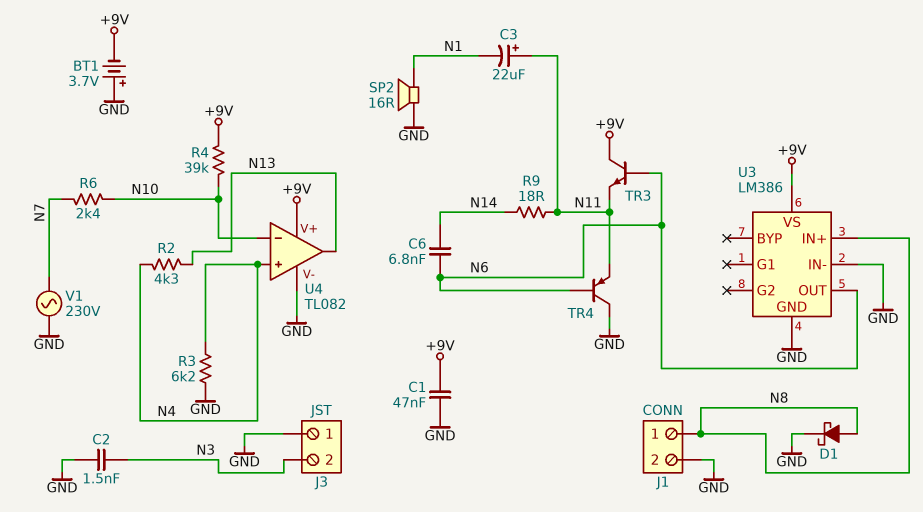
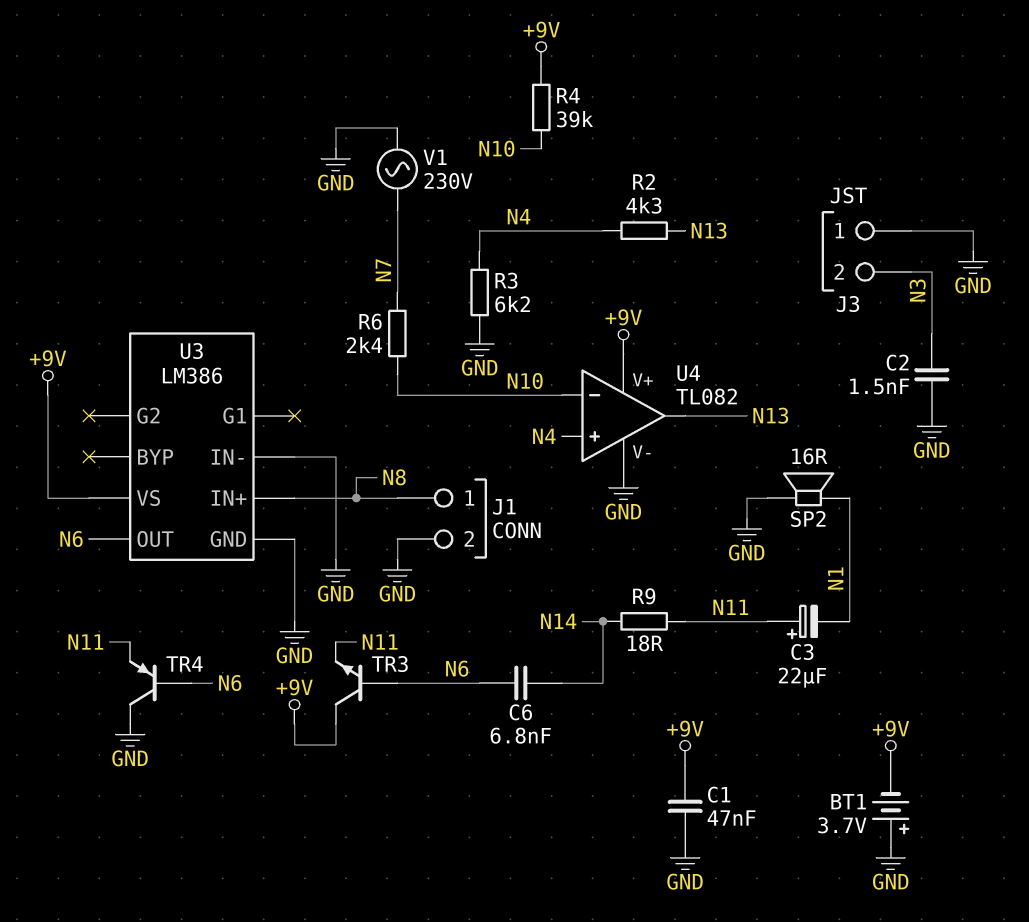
D1: schottky (A N8, K GND) -> none

